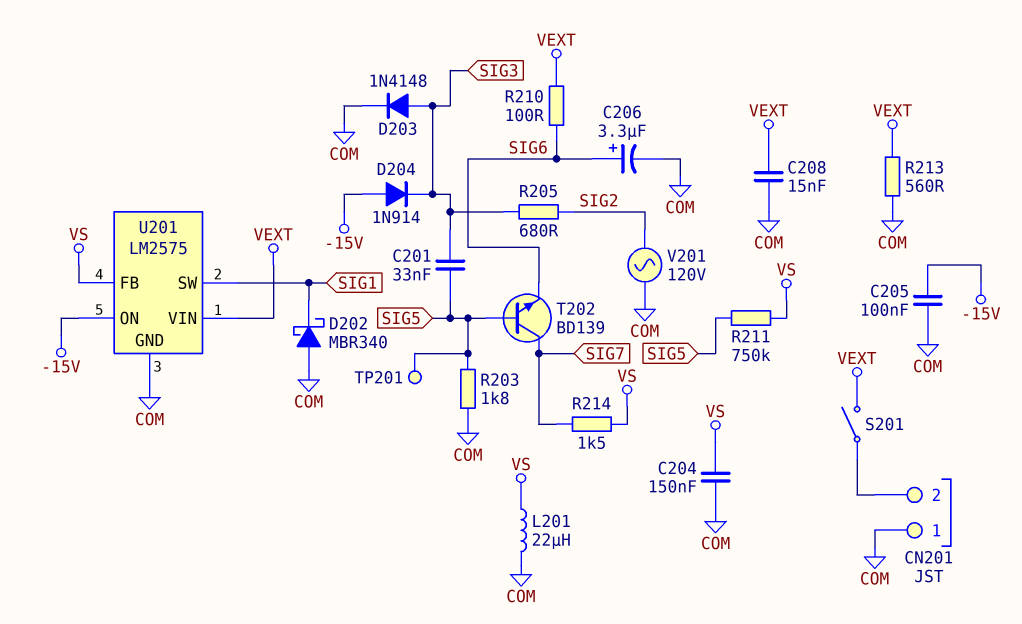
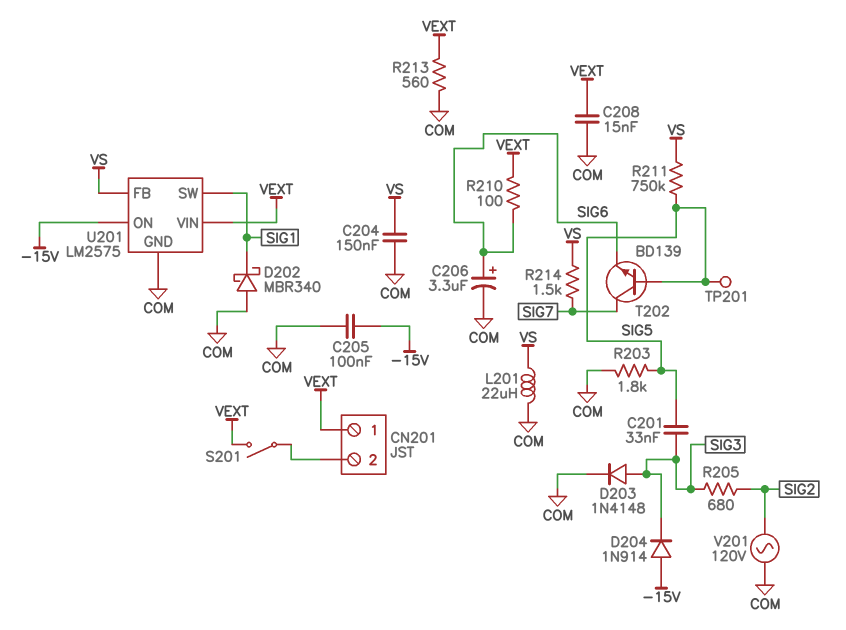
CN201 pin 1: COM -> VEXT

